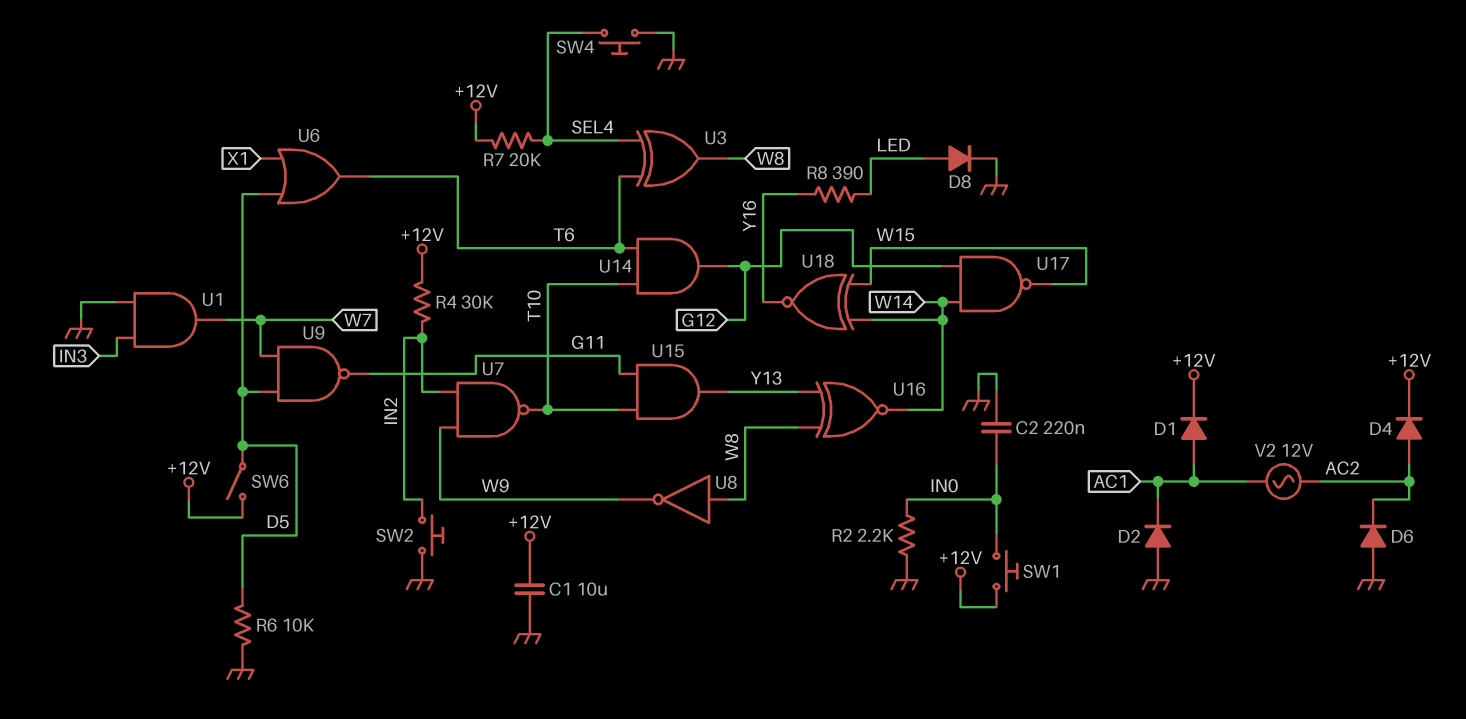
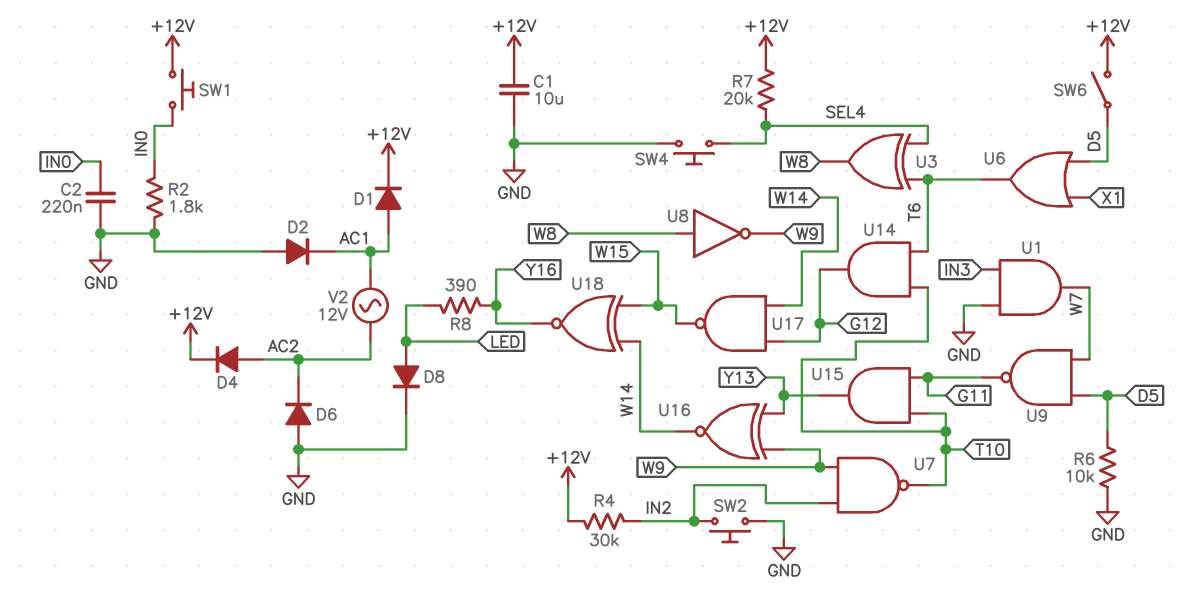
R2: 2.2k (GND, IN0) -> 1.8k (GND, IN0)
U16: XNOR (in W8, in Y13, out W14) -> XNOR (in W9, in Y13, out W14)

